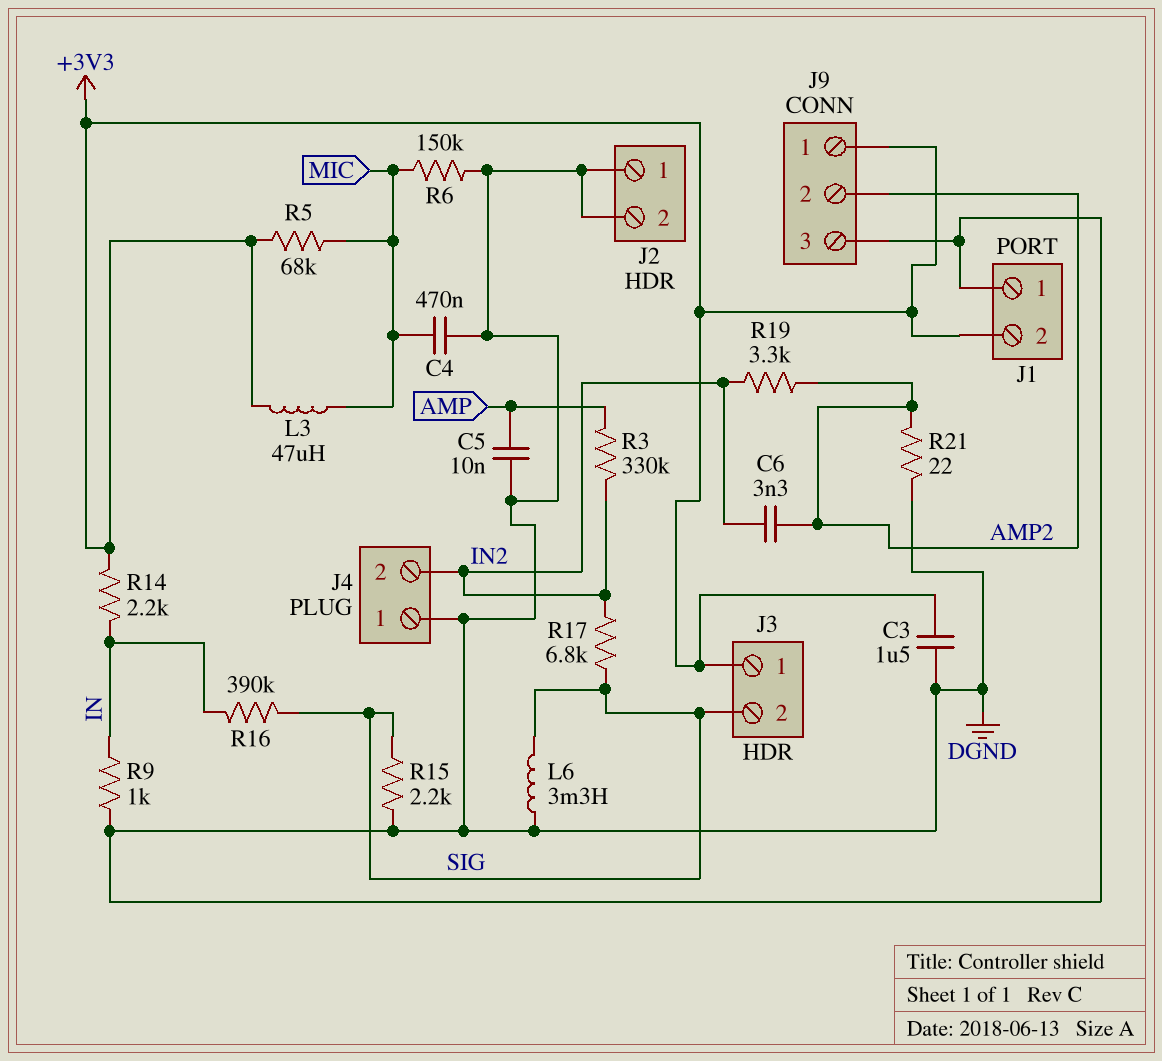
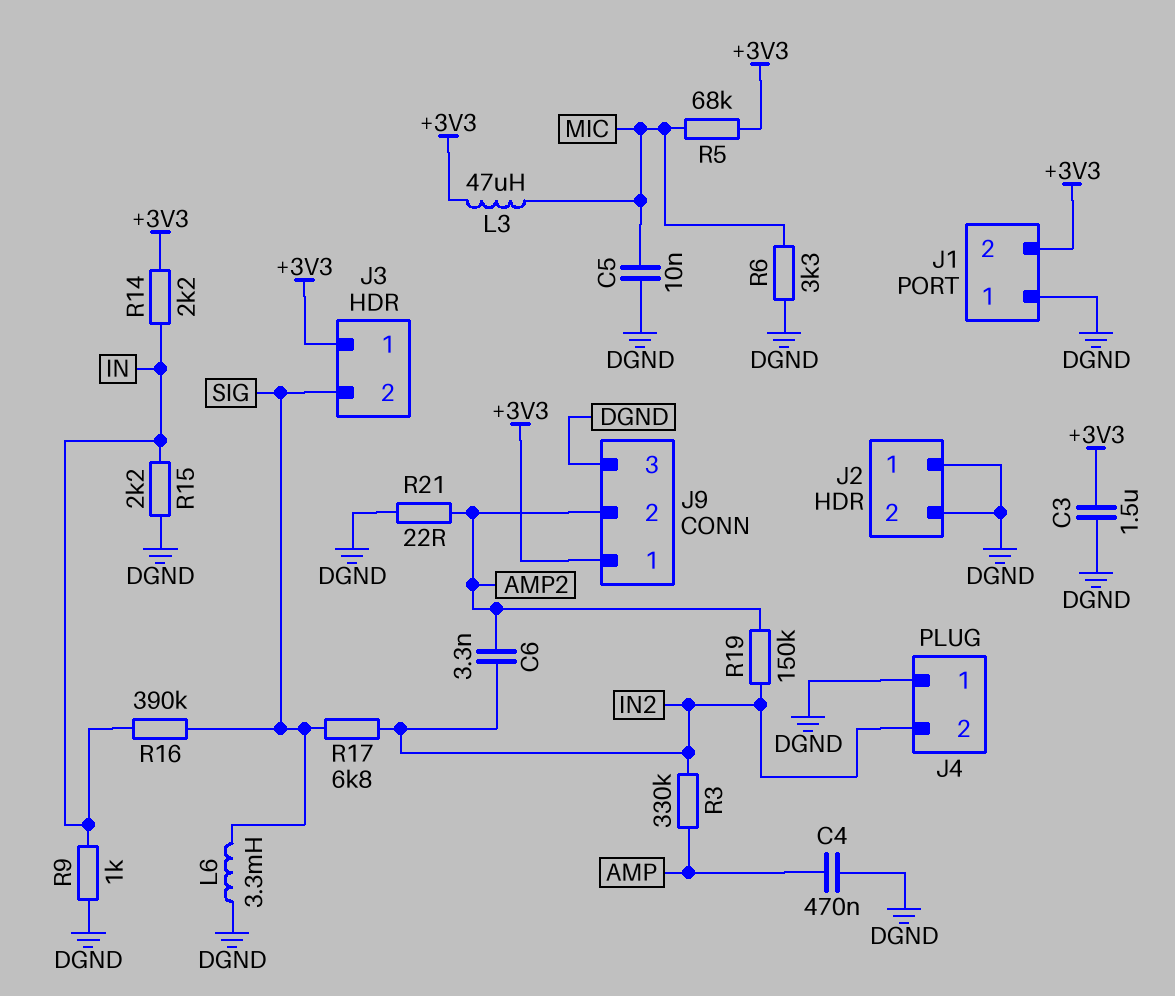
C4: 470nF (DGND, MIC) -> 470nF (AMP, DGND)
C5: 10nF (AMP, DGND) -> 10nF (DGND, MIC)
R6: 150k (DGND, MIC) -> 3.3k (DGND, MIC)
R15: 2.2k (DGND, SIG) -> 2.2k (DGND, IN)
R19: 3.3k (AMP2, IN2) -> 150k (AMP2, IN2)

